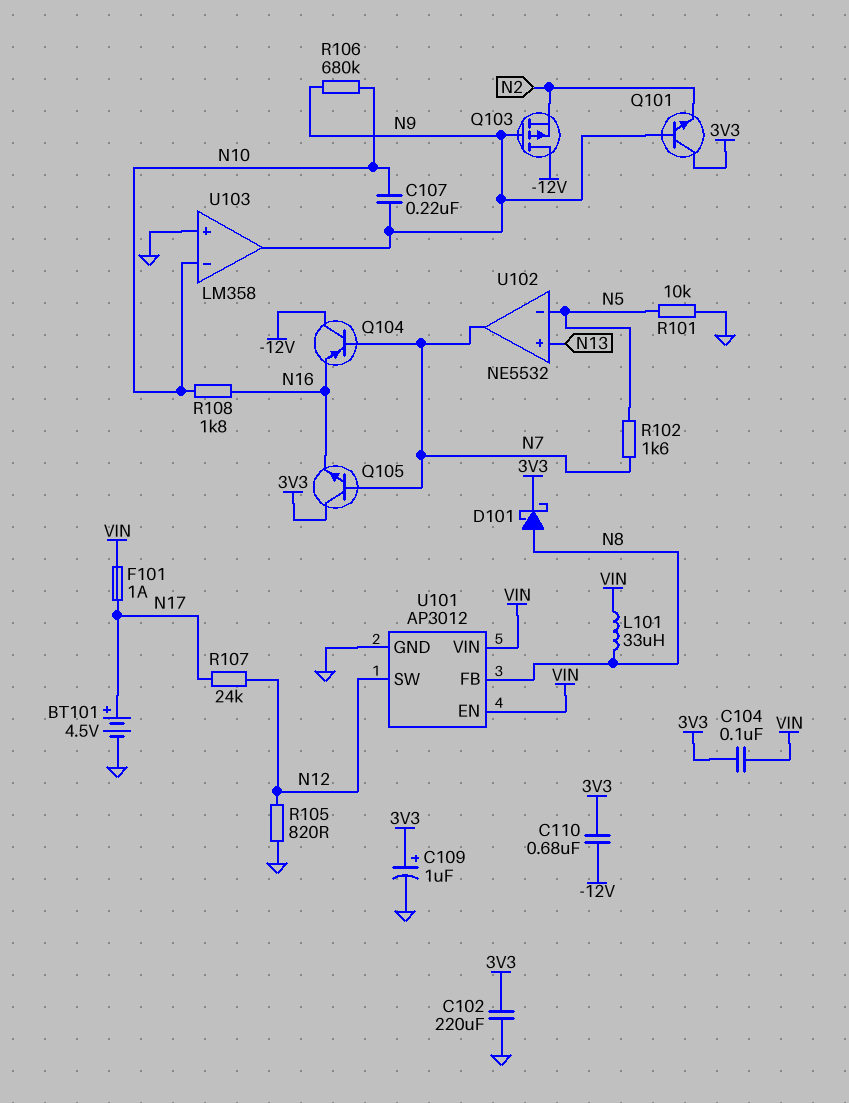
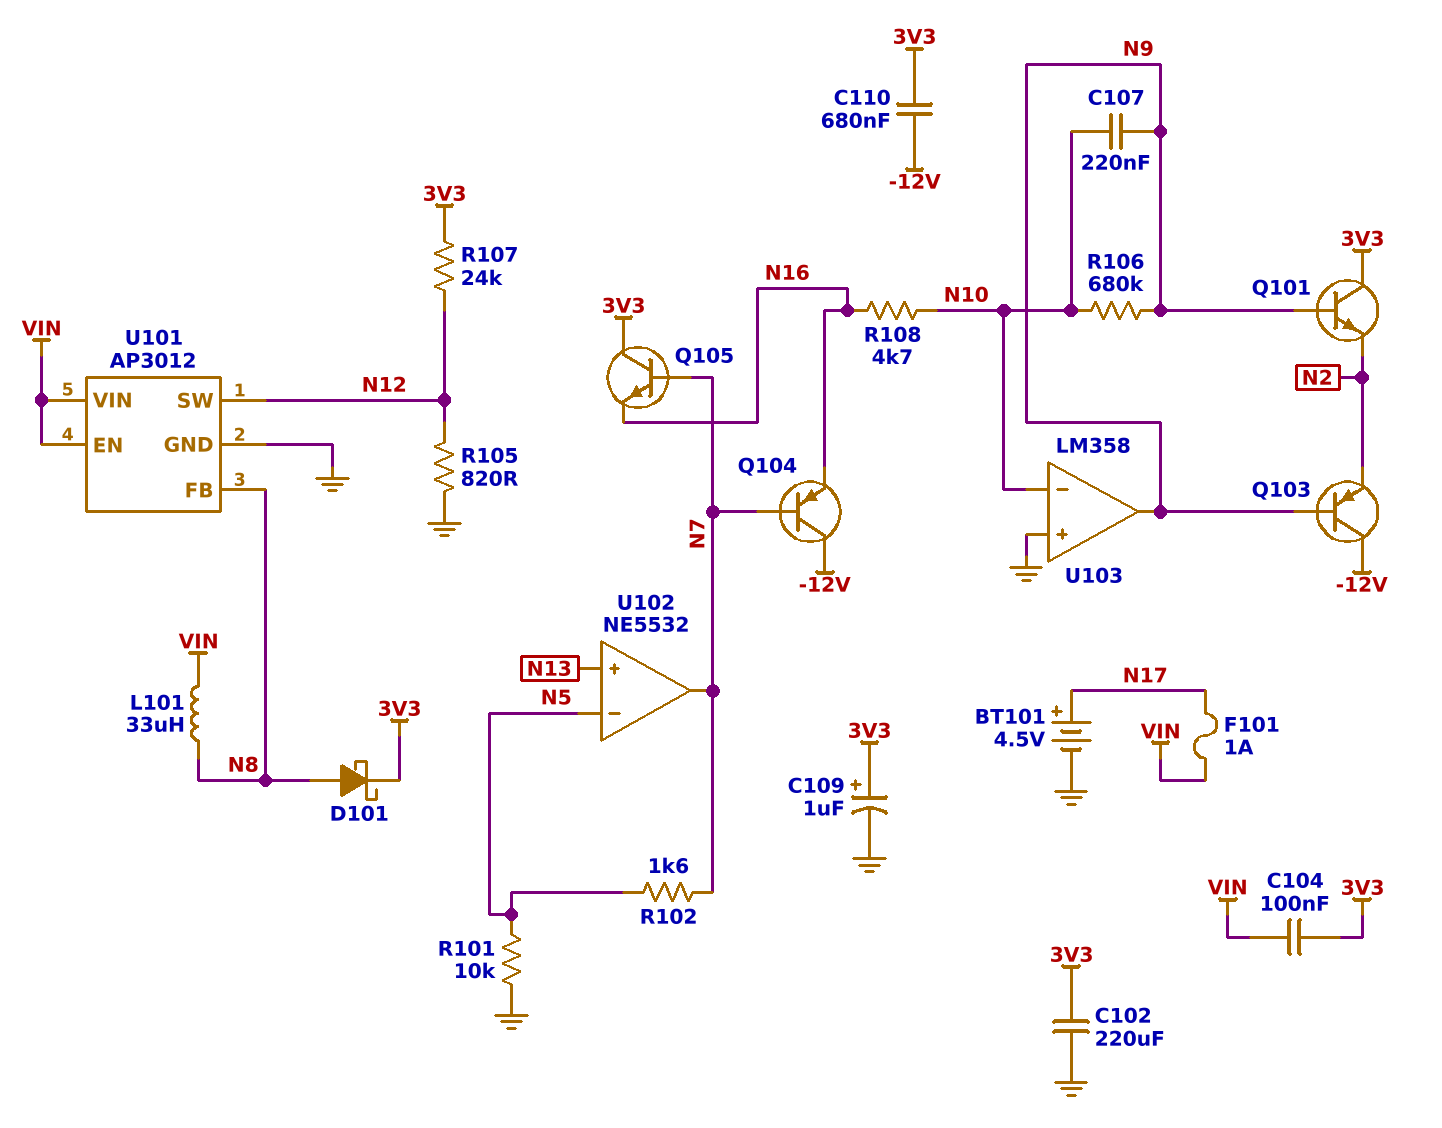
Q103: PMOS (G N9, D -12V, S N2) -> PNP (B N9, C -12V, E N2)
R107: 24k (N12, N17) -> 24k (3V3, N12)
R108: 1.8k (N10, N16) -> 4.7k (N10, N16)

